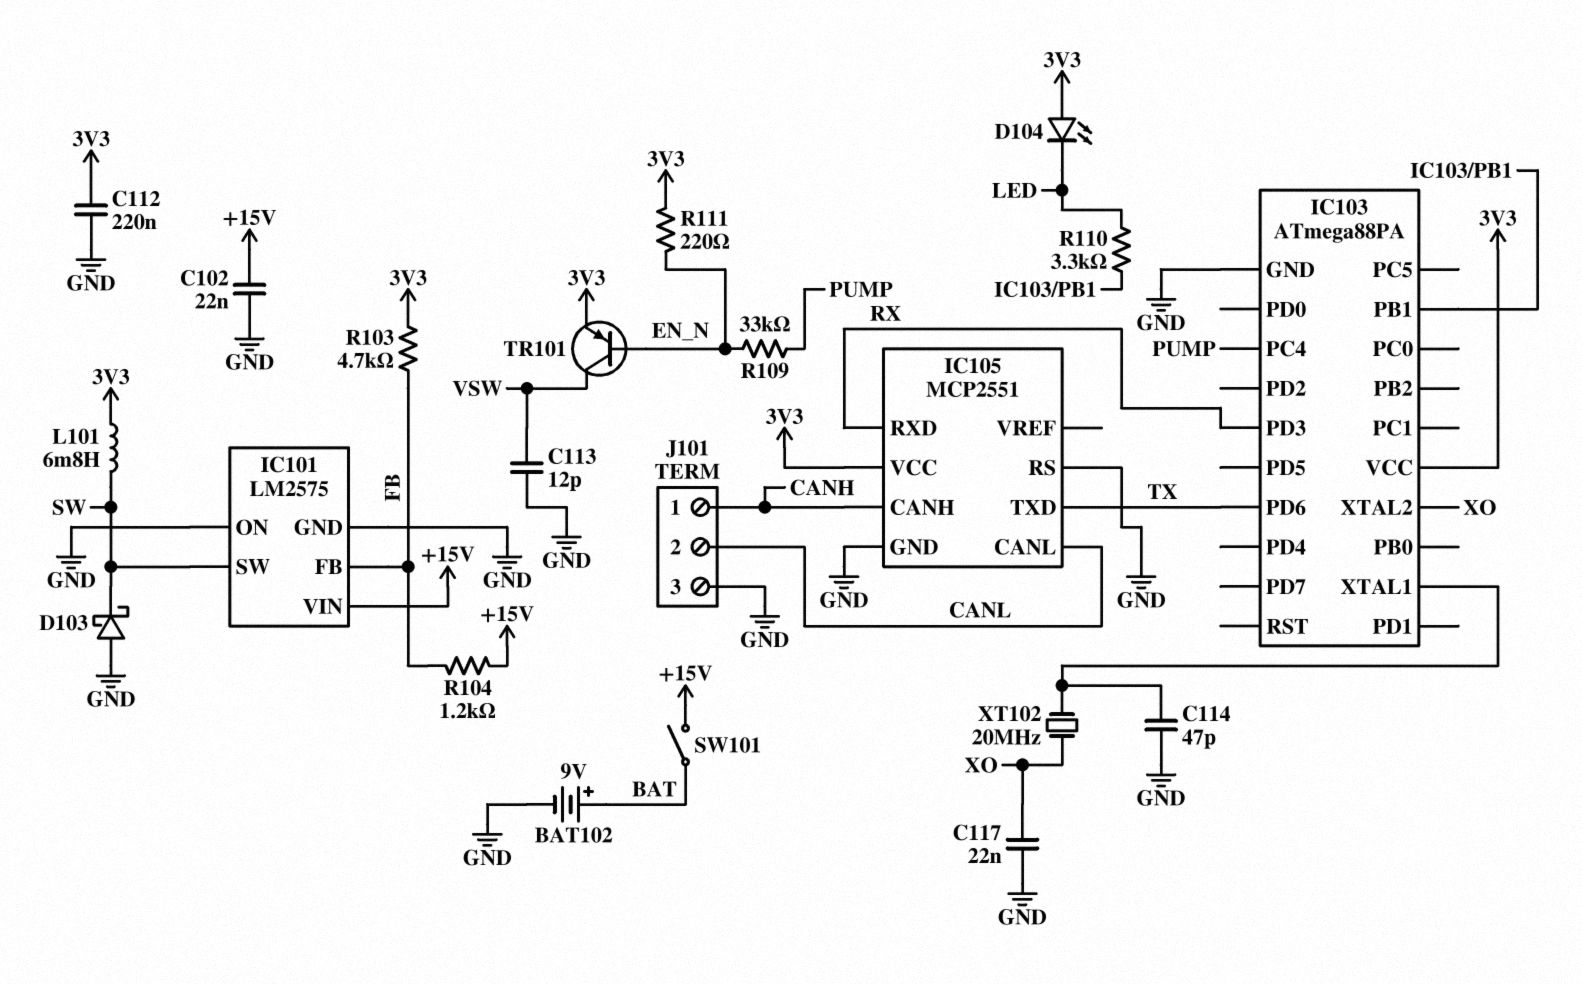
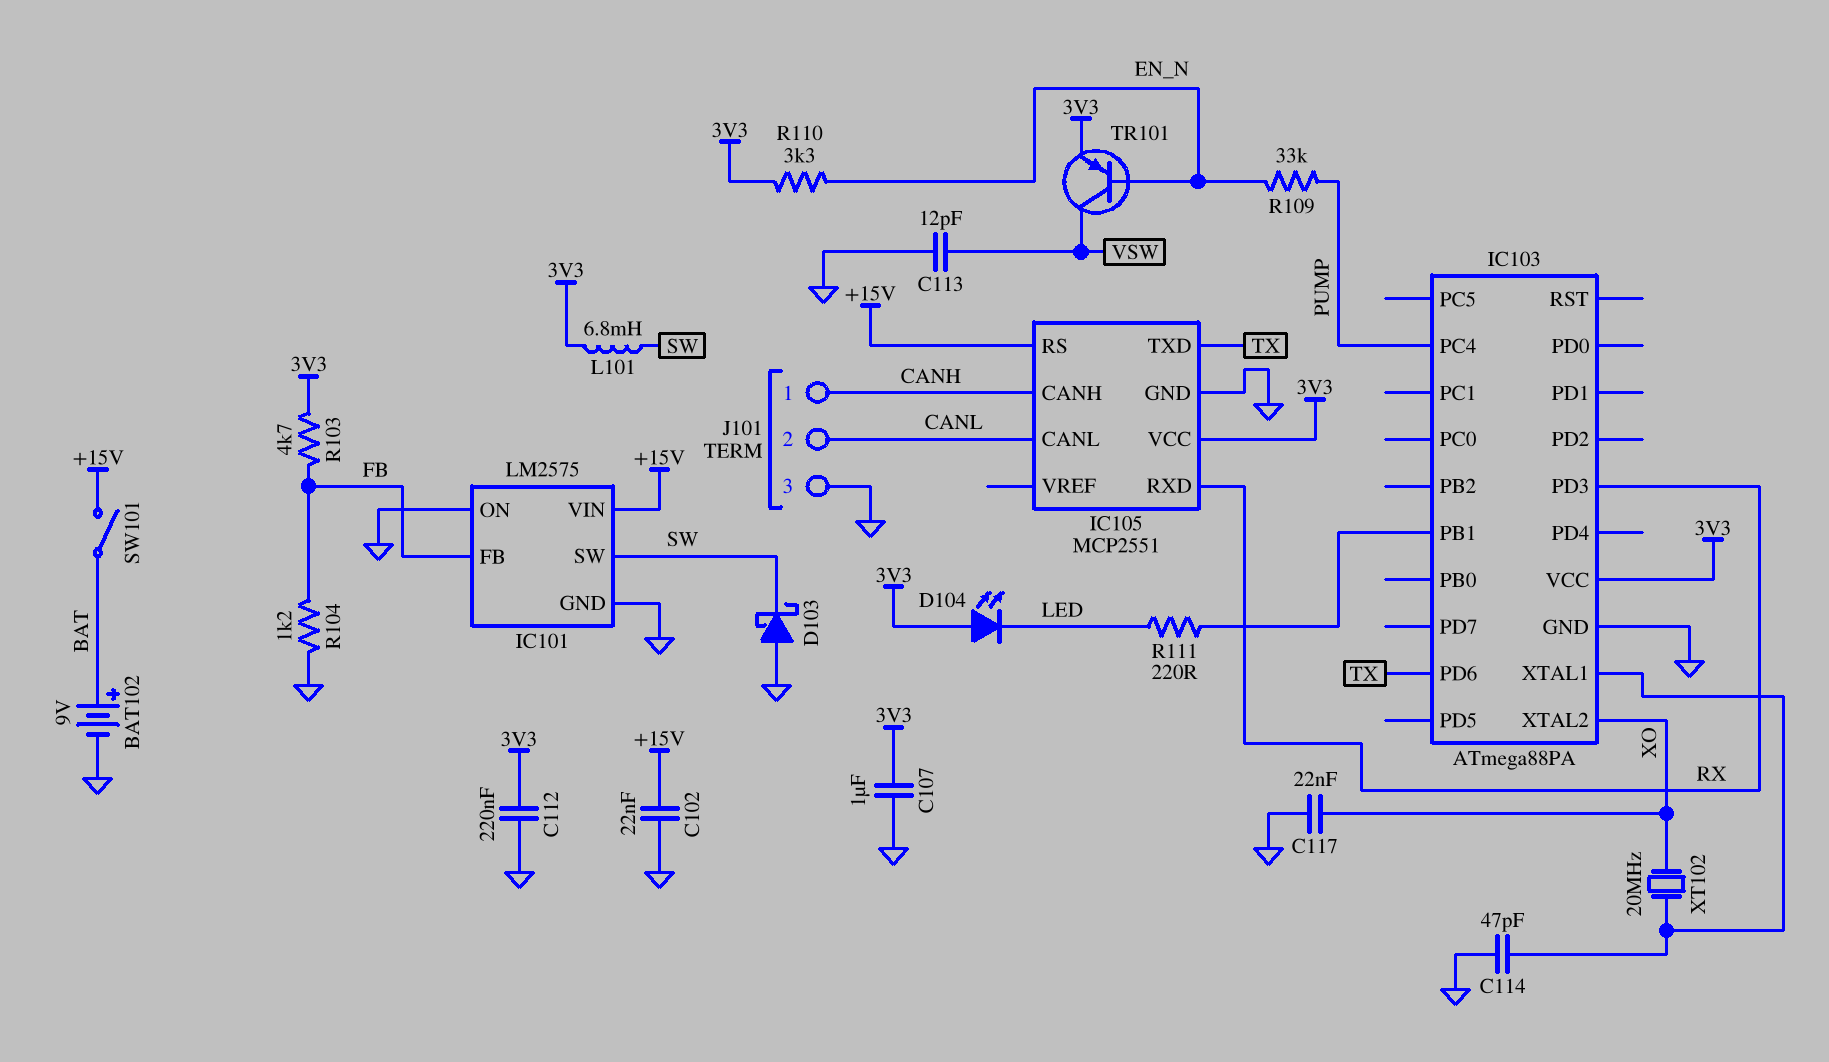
C107: none -> 1uF (3V3, GND)
IC105 pin RS: GND -> +15V
R104: 1.2k (+15V, FB) -> 1.2k (FB, GND)
R110: 3.3k (IC103/PB1, LED) -> 3.3k (3V3, EN_N)
R111: 220 (3V3, EN_N) -> 220 (IC103/PB1, LED)

